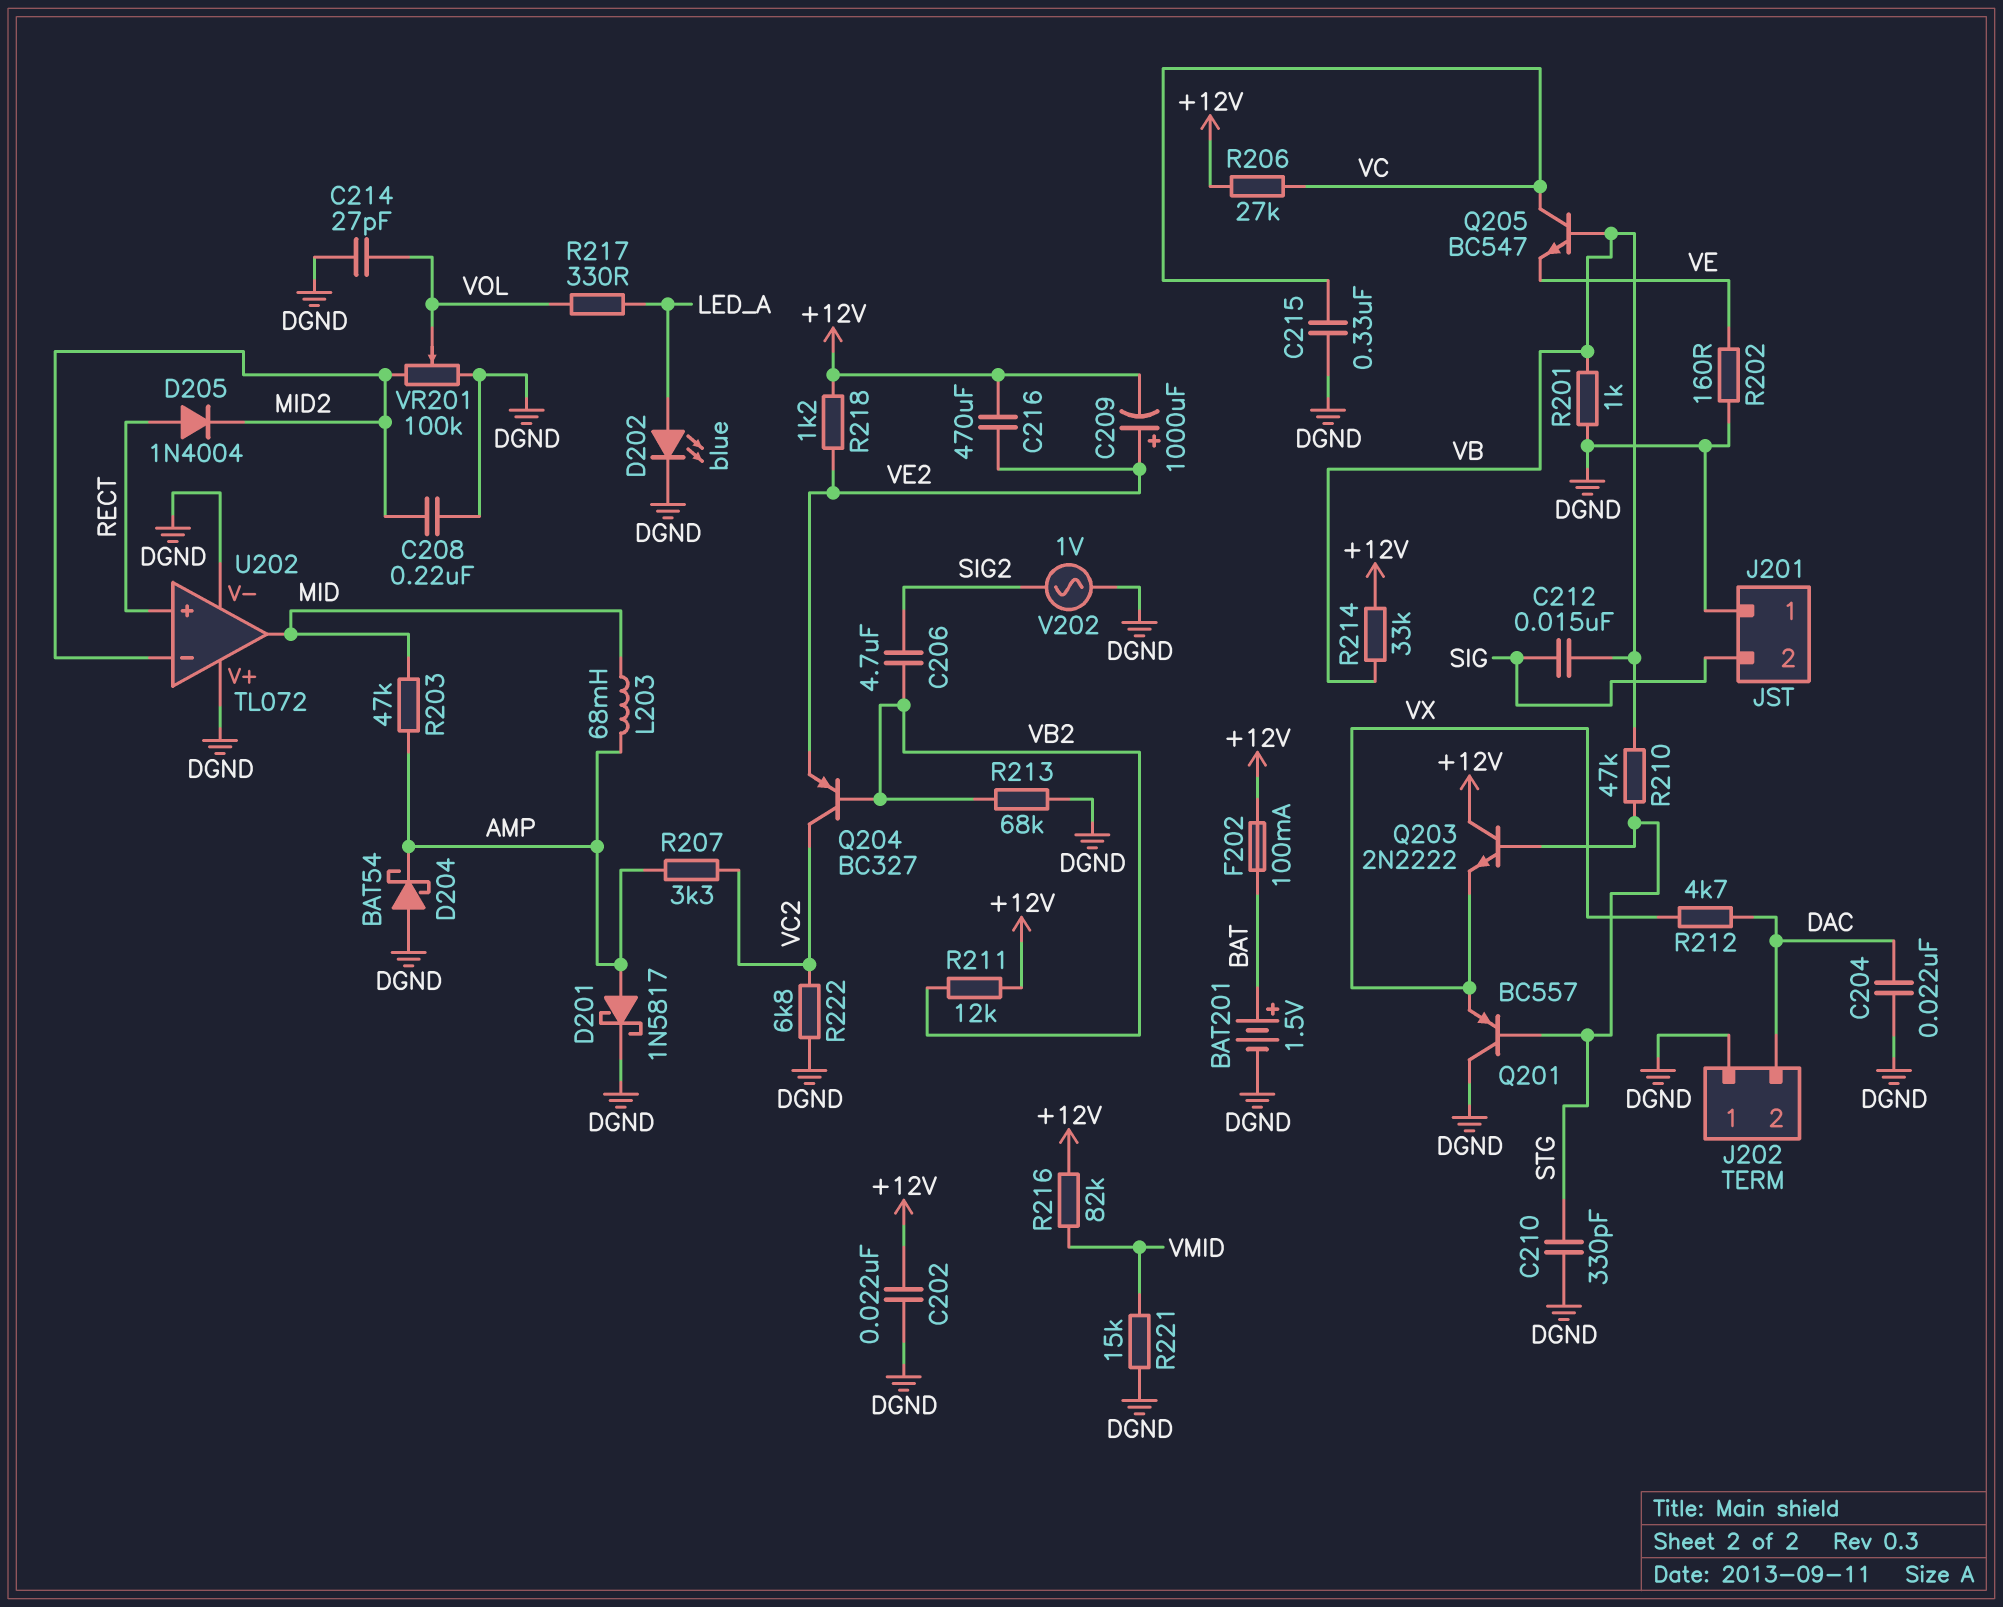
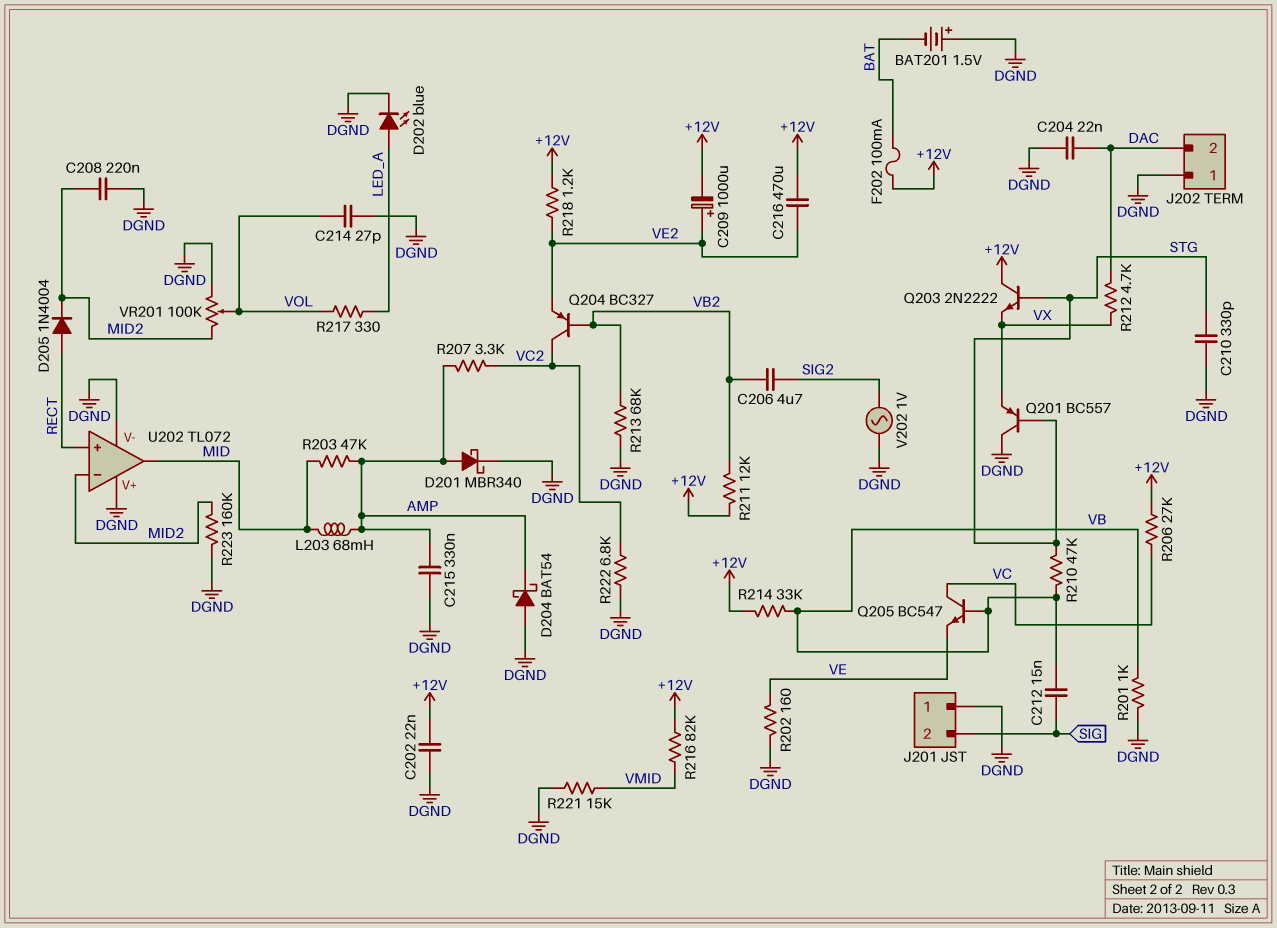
BAT201: 1.5V (plus BAT, minus DGND) -> 1.5V (plus DGND, minus BAT)
C215: 330nF (DGND, VC) -> 330nF (AMP, DGND)
D201: schottky 1N5817 (A AMP, K DGND) -> schottky MBR340 (A AMP, K DGND)
R223: none -> 160k (DGND, MID2)

